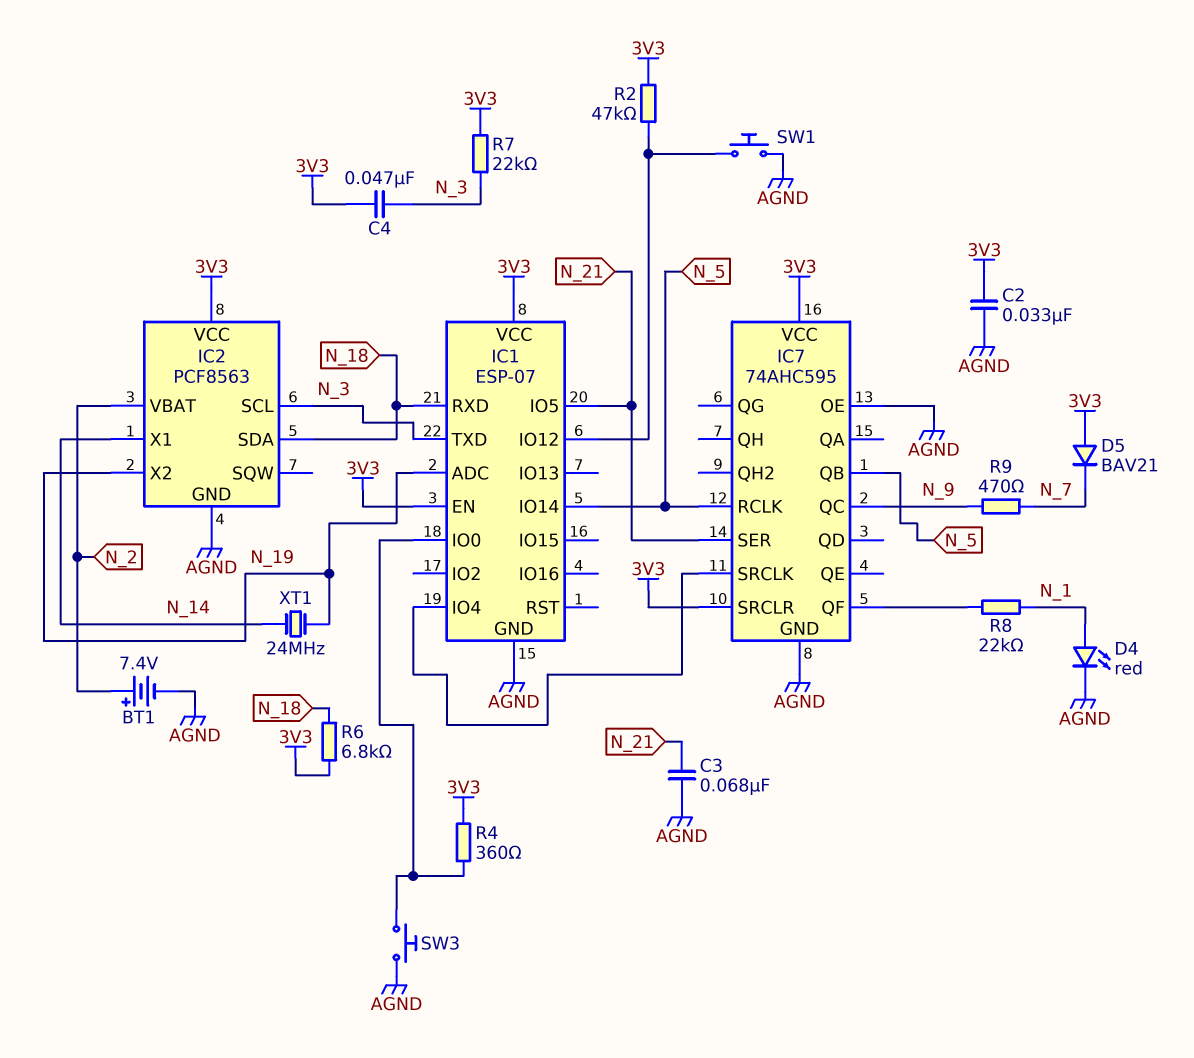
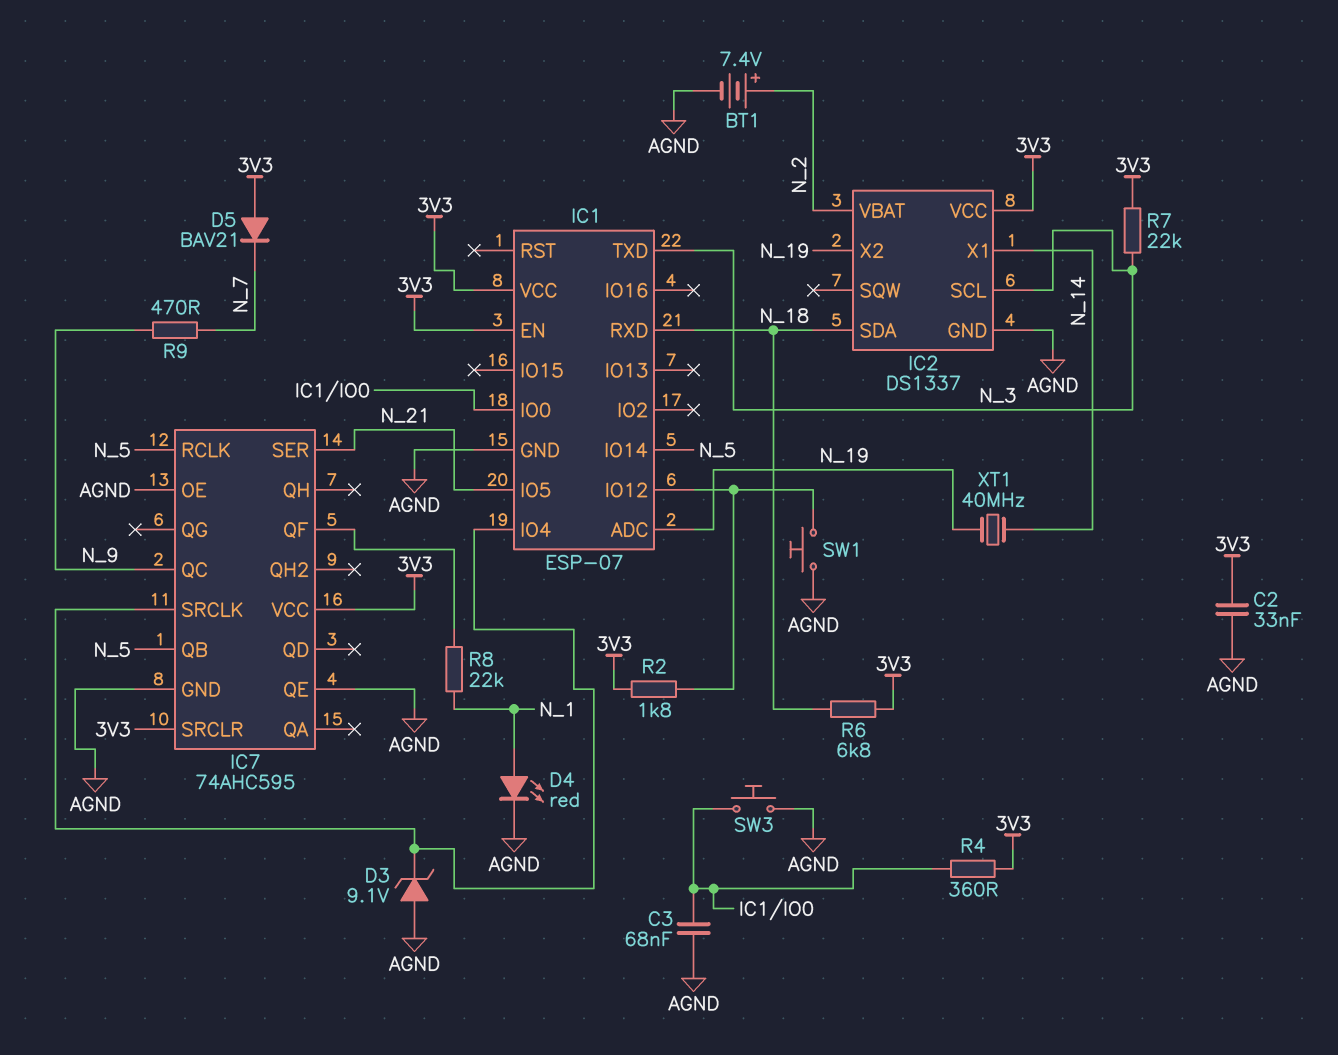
C3: 68nF (AGND, N_21) -> 68nF (AGND, IC1/IO0)
C4: 47nF (3V3, N_3) -> none
D3: none -> zener 9.1V (A AGND, K IC1/IO4)
IC2: PCF8563 -> DS1337
IC7 pin QE: none -> AGND
R2: 47k (3V3, IC1/IO12) -> 1.8k (3V3, IC1/IO12)
XT1: 24MHz (N_14, N_19) -> 40MHz (N_14, N_19)

